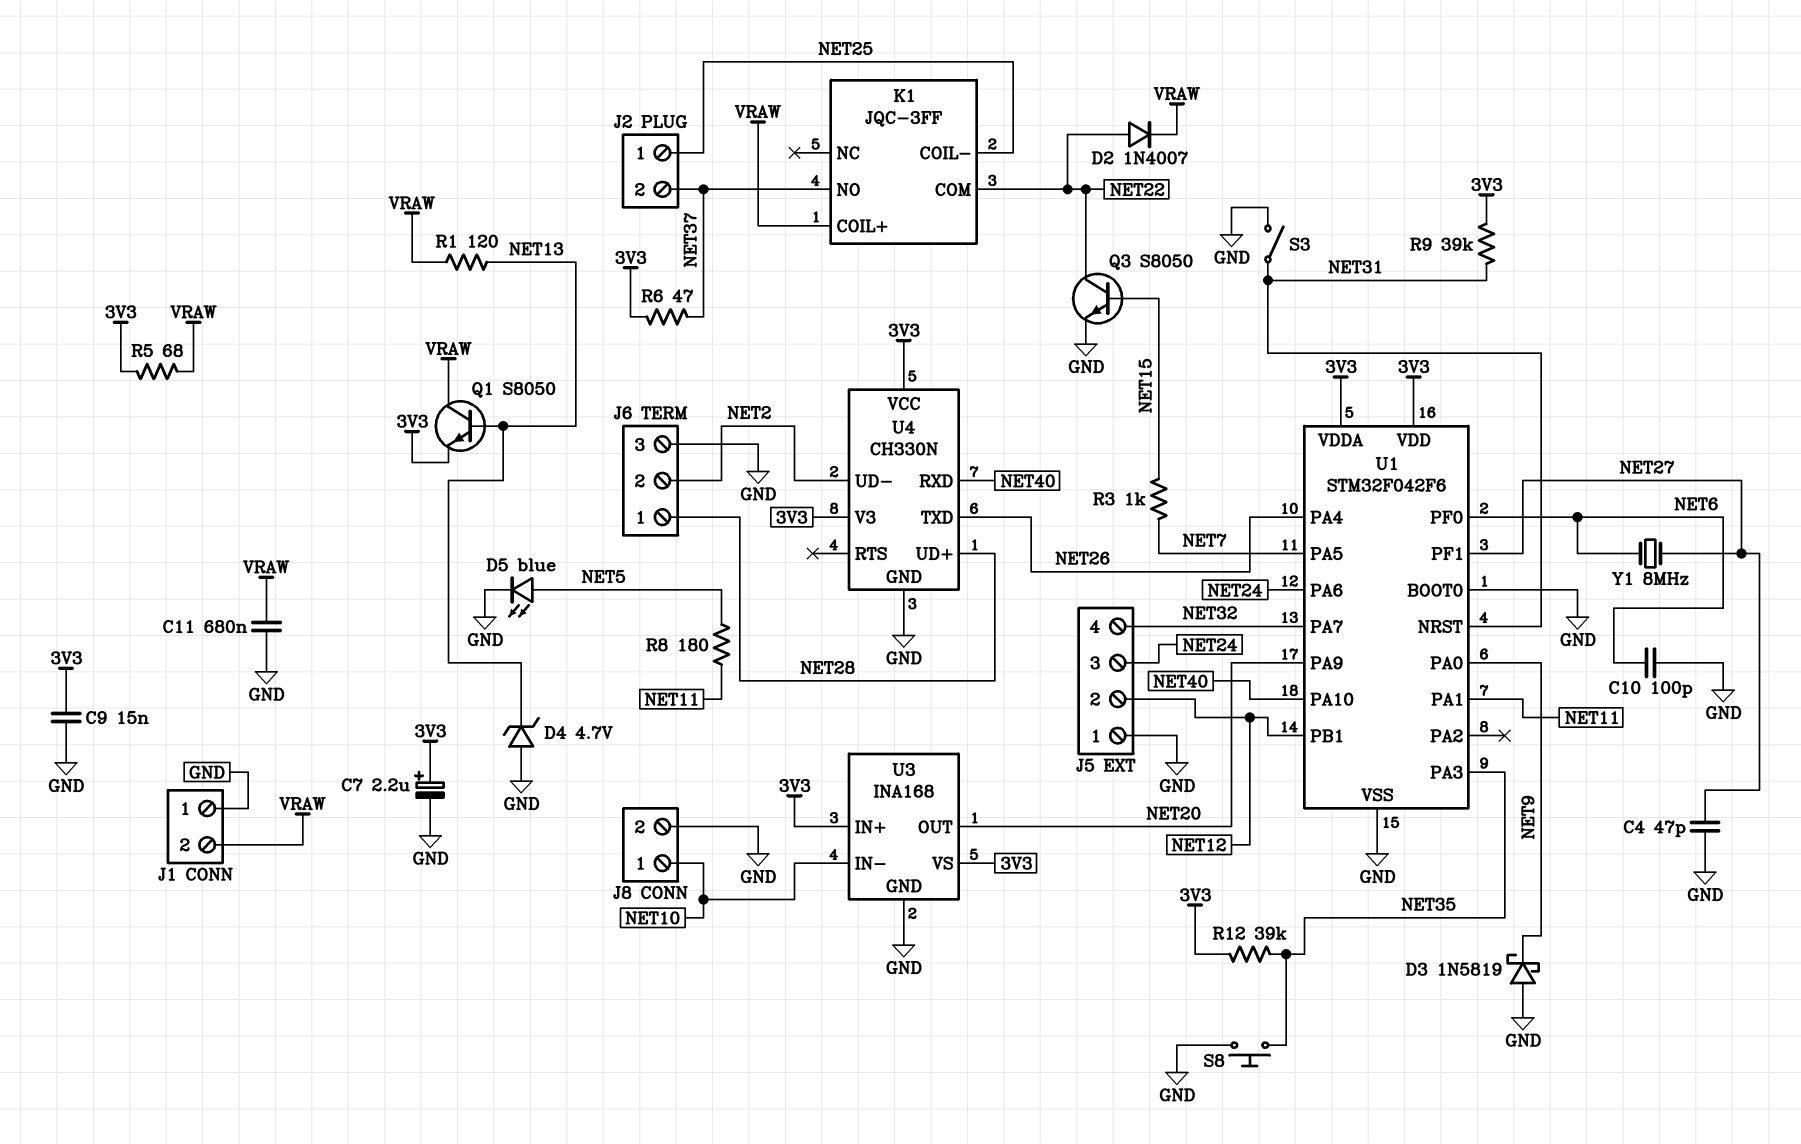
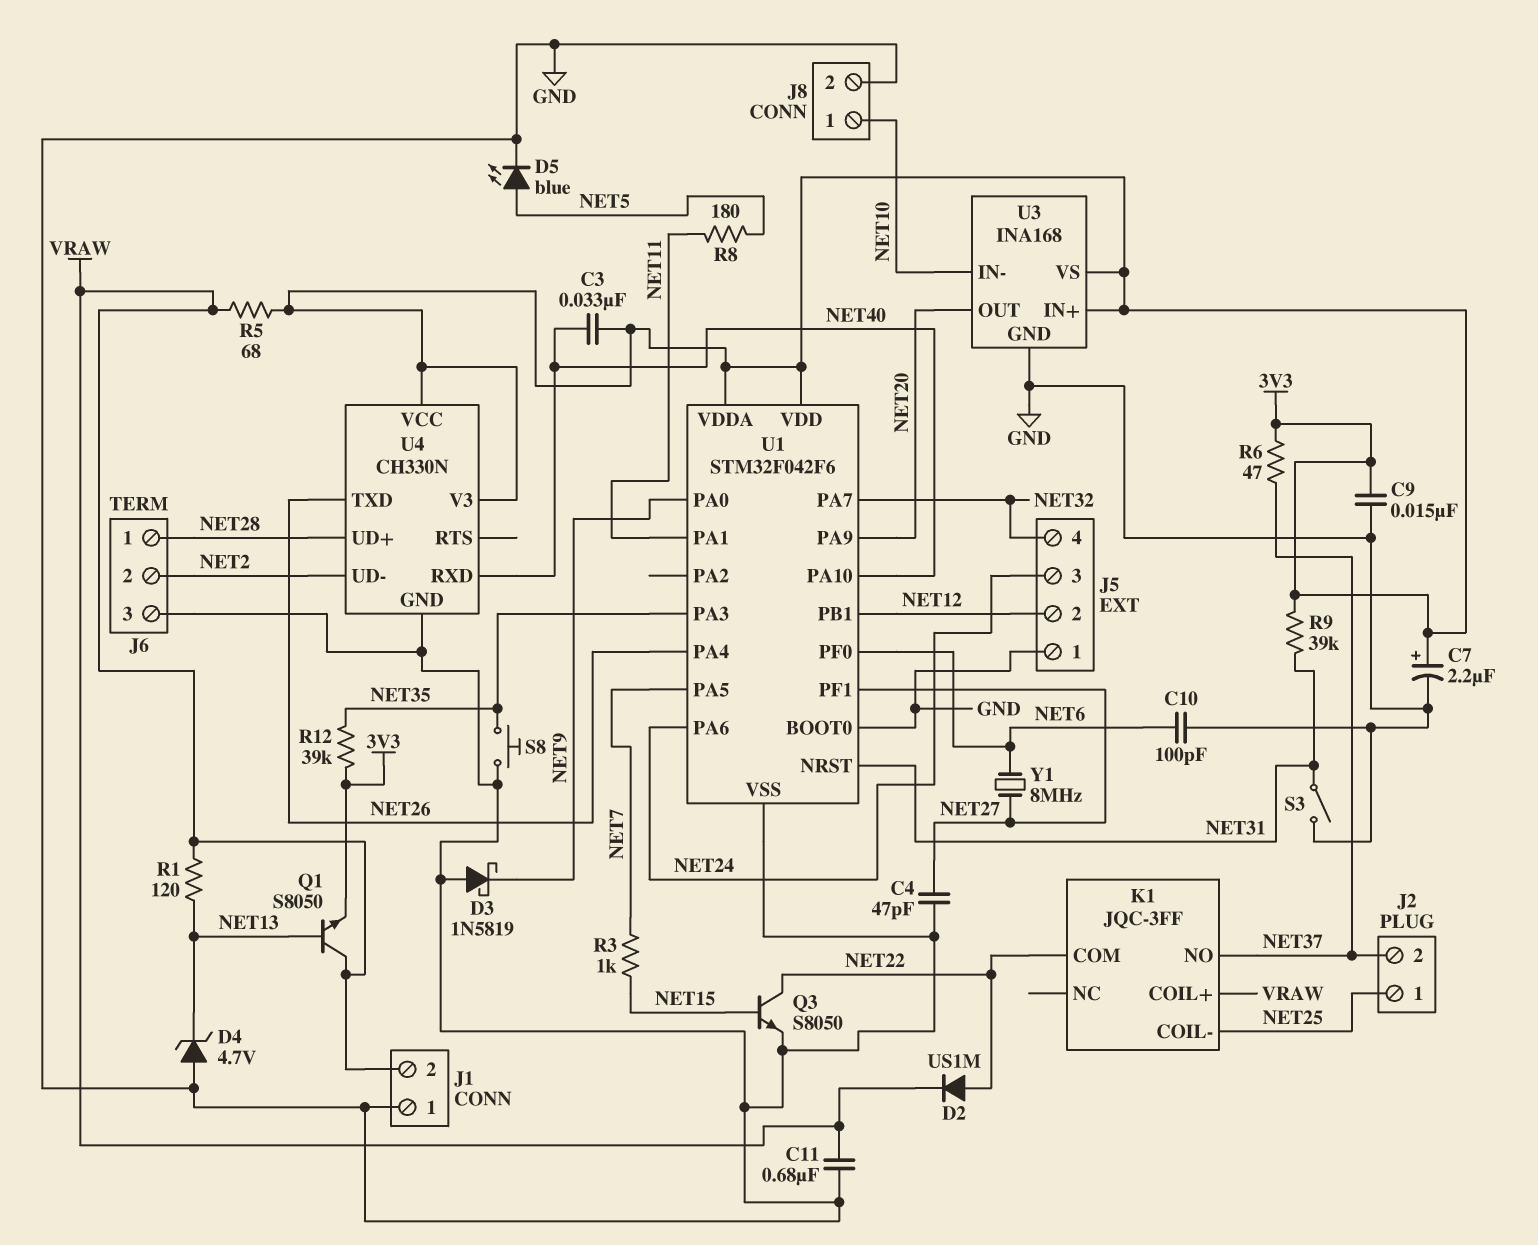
C3: none -> 33nF (3V3, NET40)
D2: diode 1N4007 (A NET22, K VRAW) -> diode US1M (A NET22, K VRAW)

